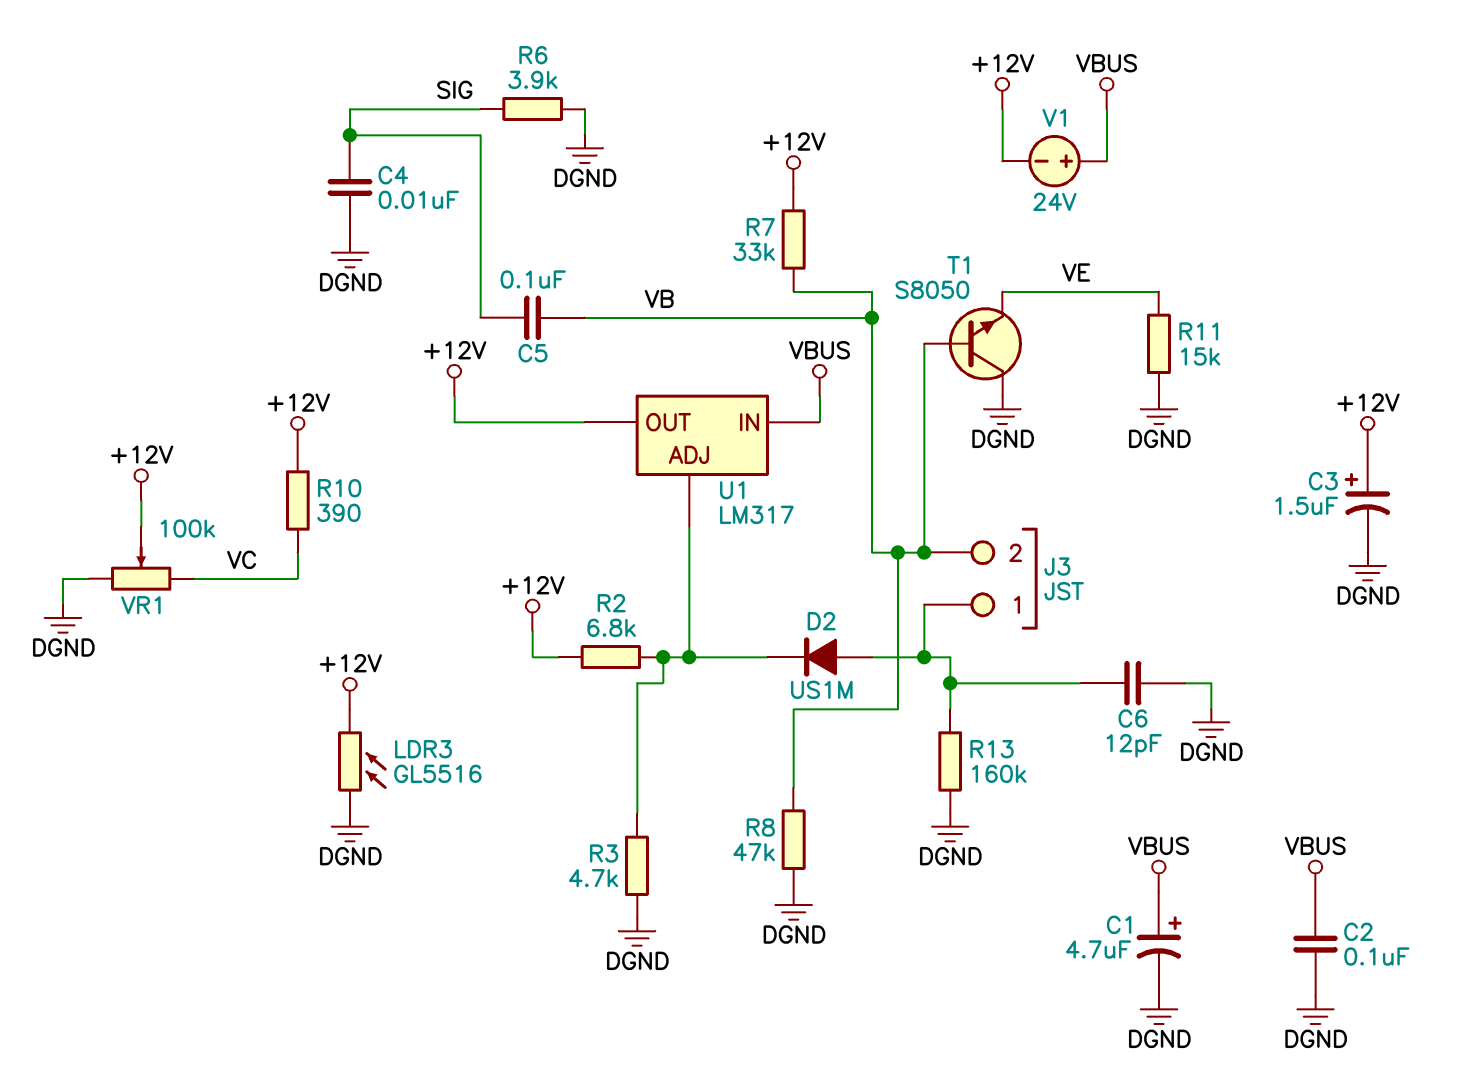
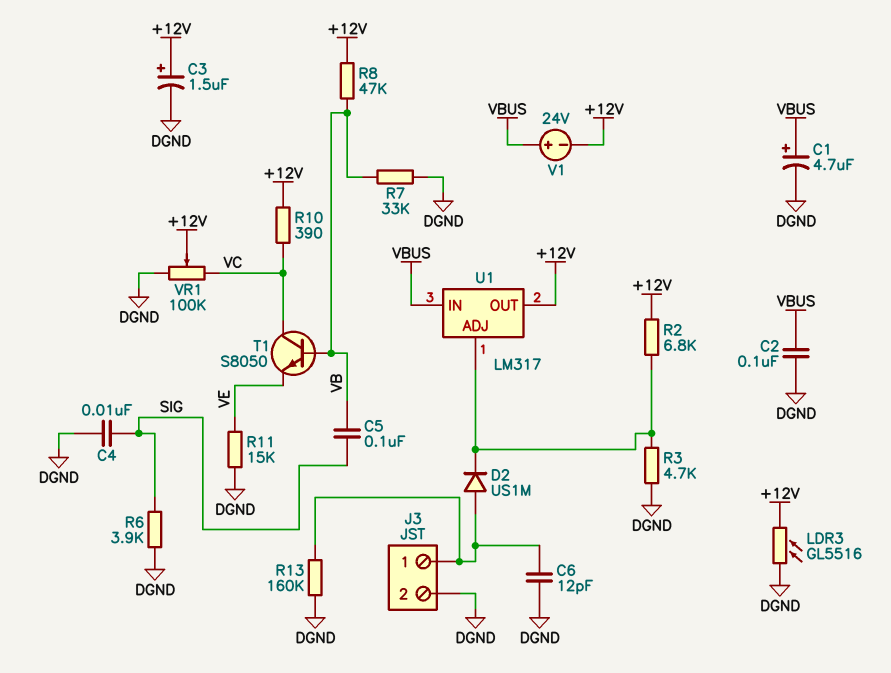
J3 pin 2: VB -> DGND
R7: 33k (+12V, VB) -> 33k (DGND, VB)
R8: 47k (DGND, VB) -> 47k (+12V, VB)
T1: NPN S8050 (B VB, C DGND, E VE) -> NPN S8050 (B VB, C VC, E VE)

